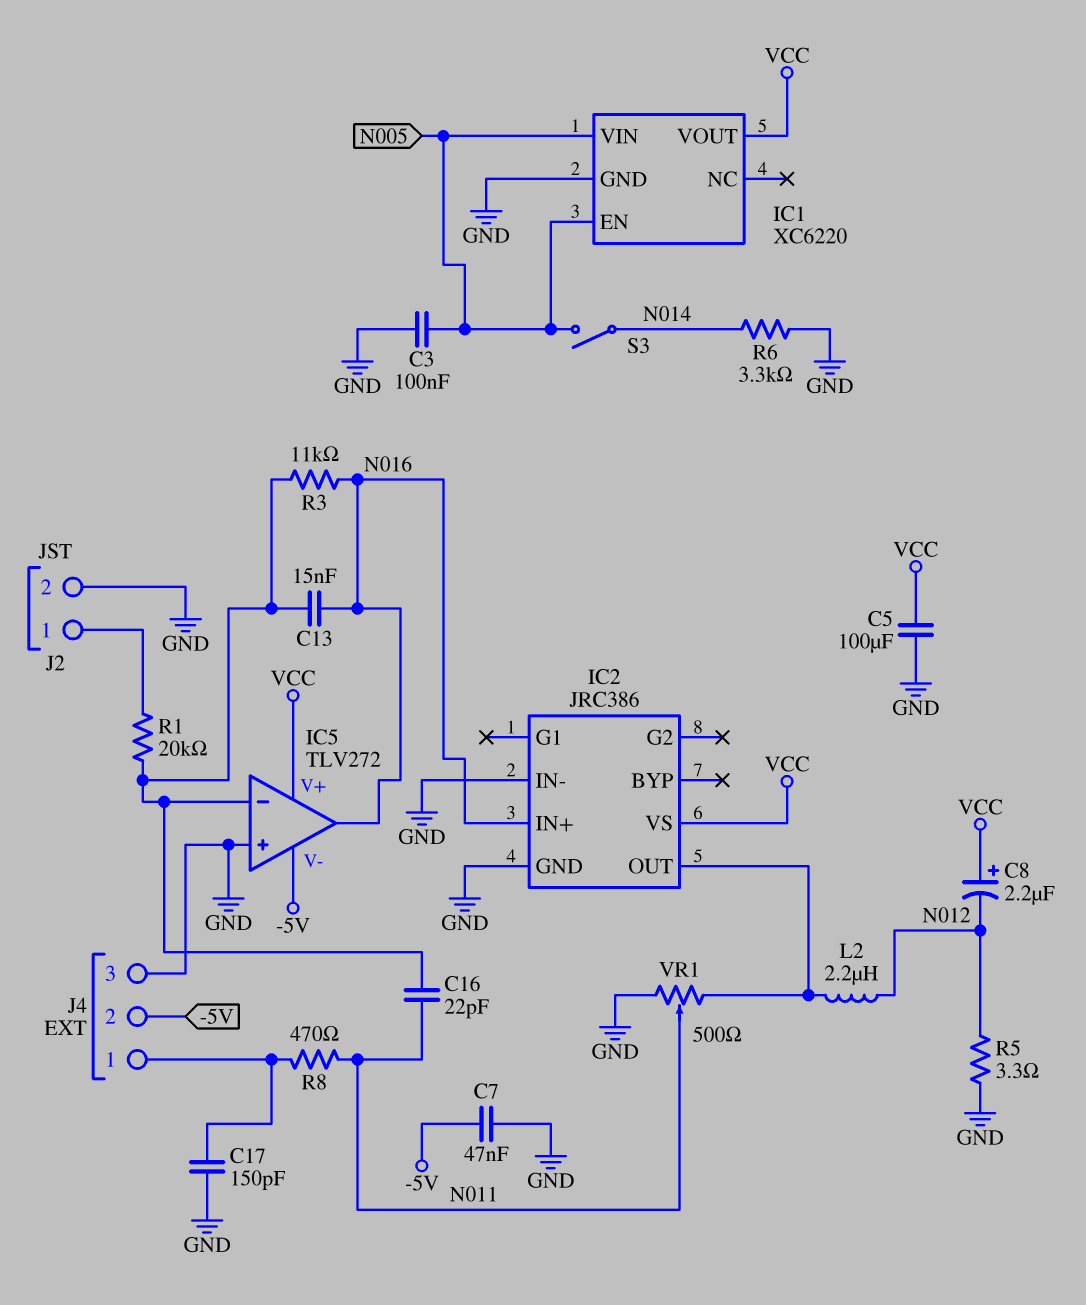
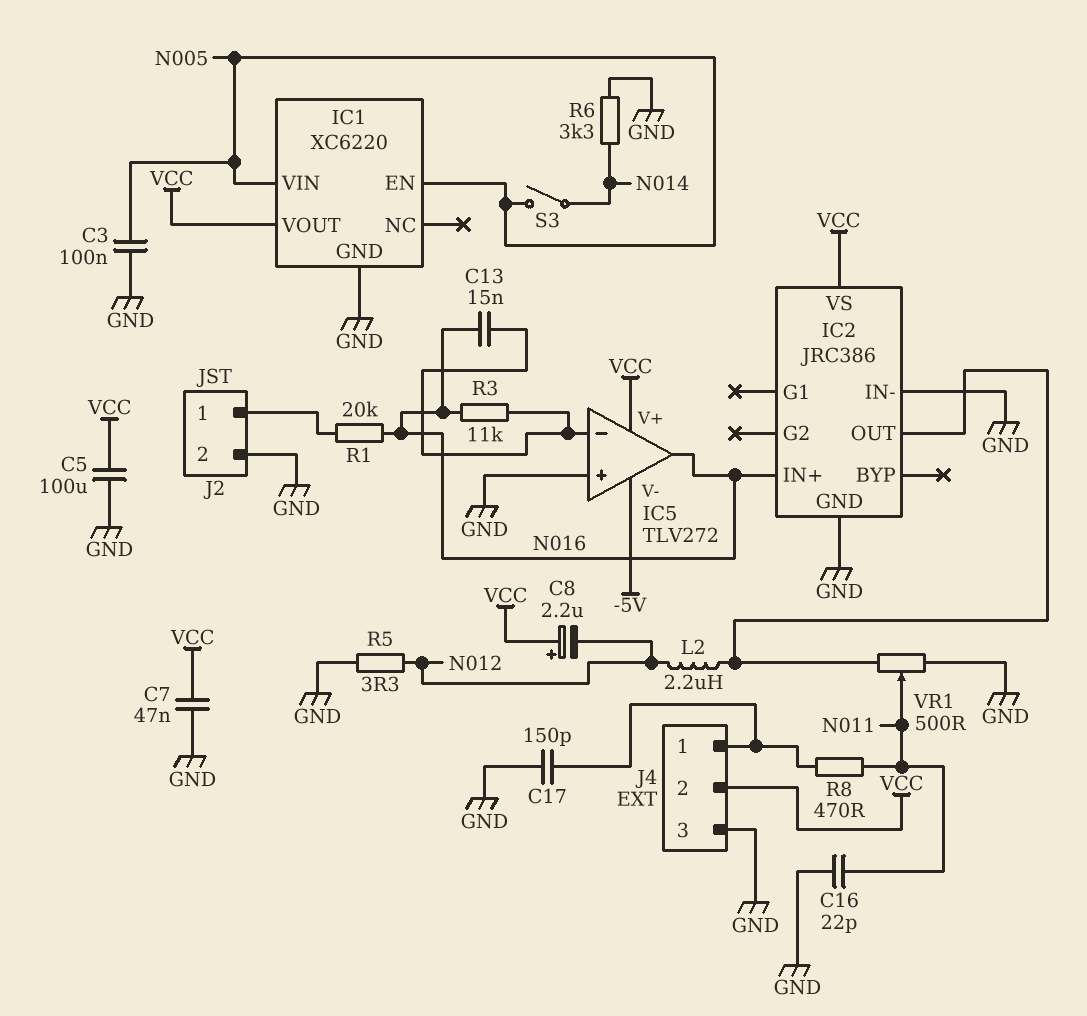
C7: 47nF (-5V, GND) -> 47nF (GND, VCC)
C16: 22pF (IC5/in-, N011) -> 22pF (GND, N011)
J4 pin 2: -5V -> VCC
R1: 20k (IC5/in-, J2/1) -> 20k (J2/1, N016)

